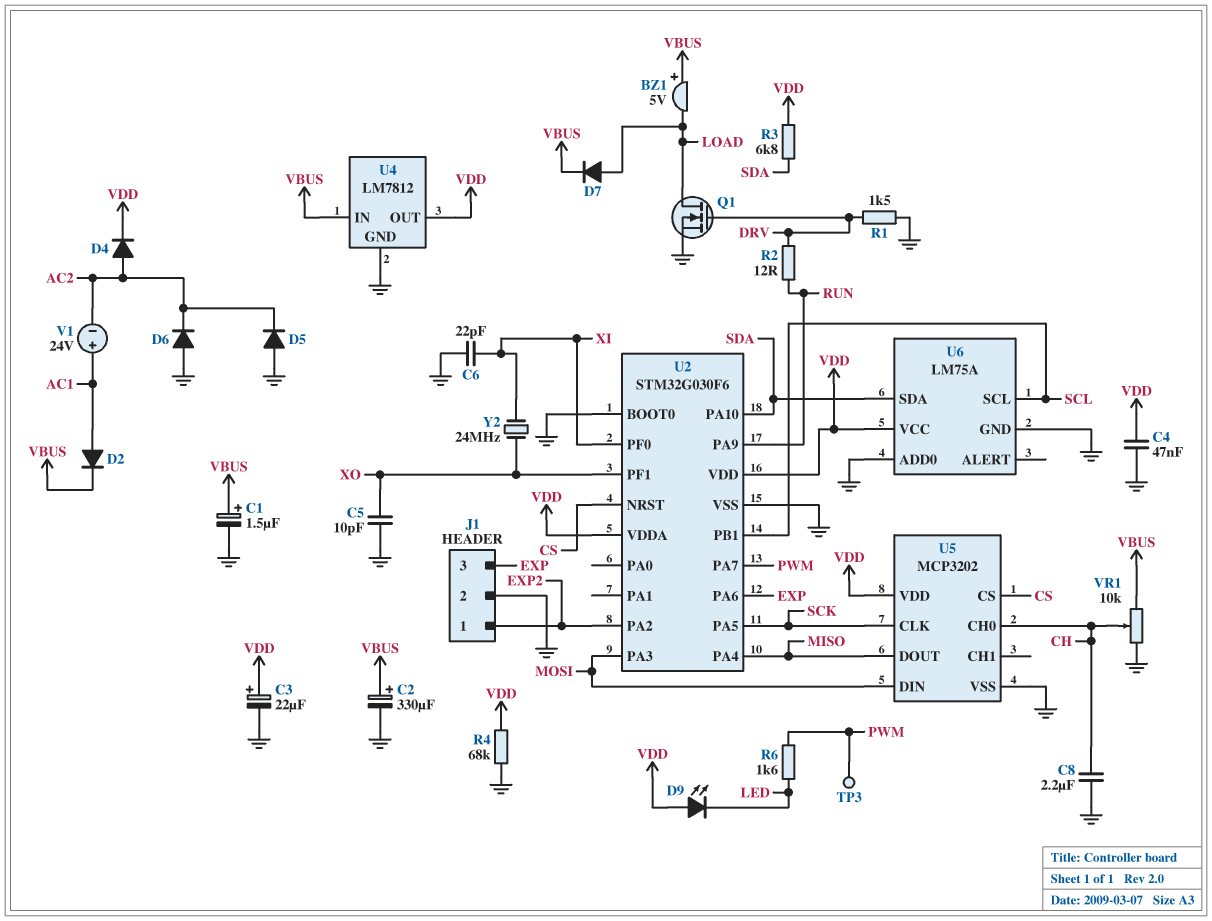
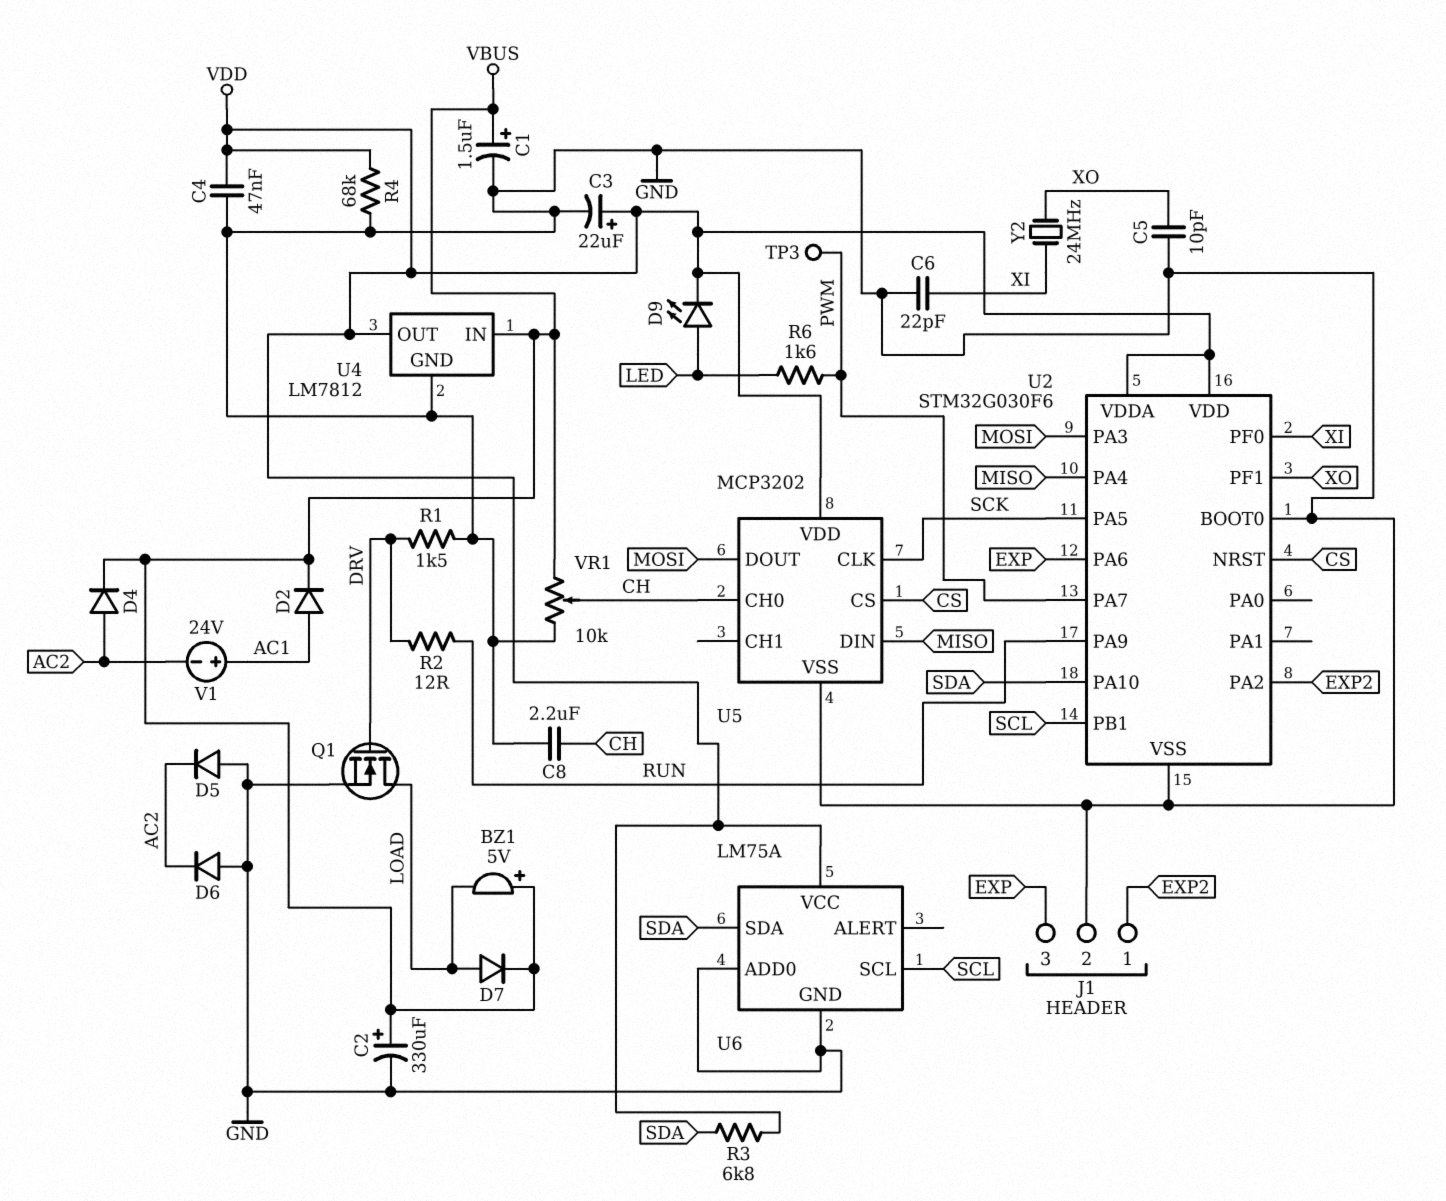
D4: diode (A AC2, K VDD) -> diode (A AC2, K VBUS)
D9: LED (A VDD, K LED) -> LED (A LED, K VDD)
U5 pin DIN: MOSI -> MISO
U5 pin DOUT: MISO -> MOSI

